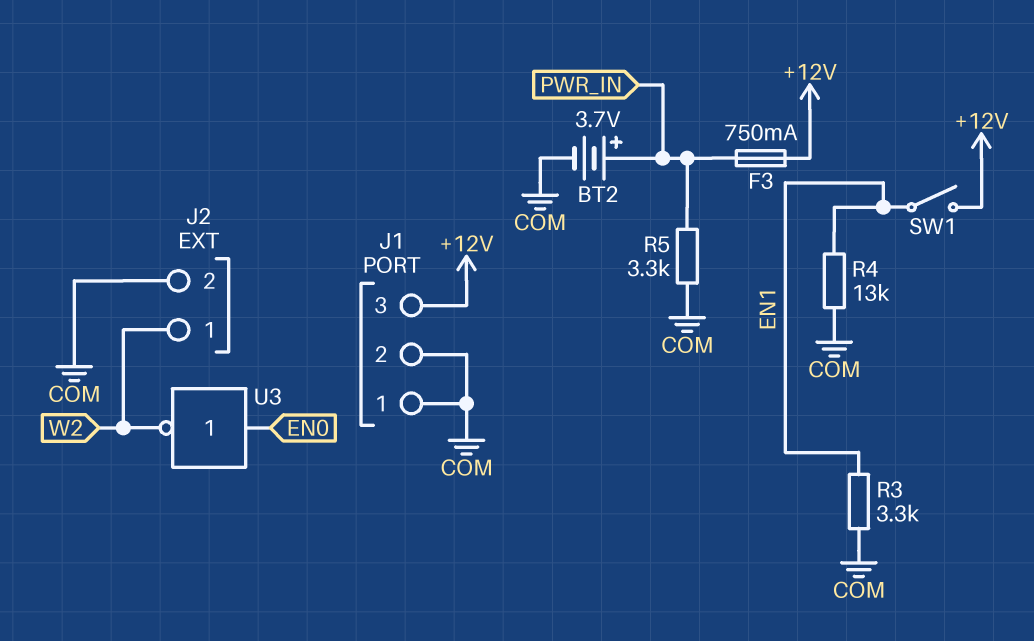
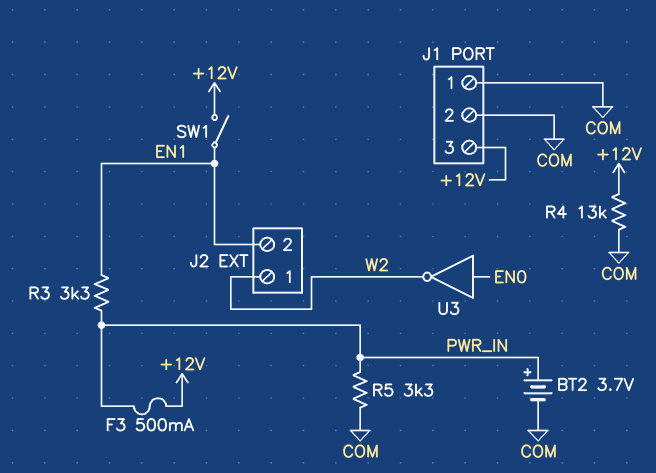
F3: 750mA (+12V, PWR_IN) -> 500mA (+12V, PWR_IN)
J2 pin 2: COM -> EN1
R3: 3.3k (COM, EN1) -> 3.3k (EN1, PWR_IN)
R4: 13k (COM, EN1) -> 13k (+12V, COM)

